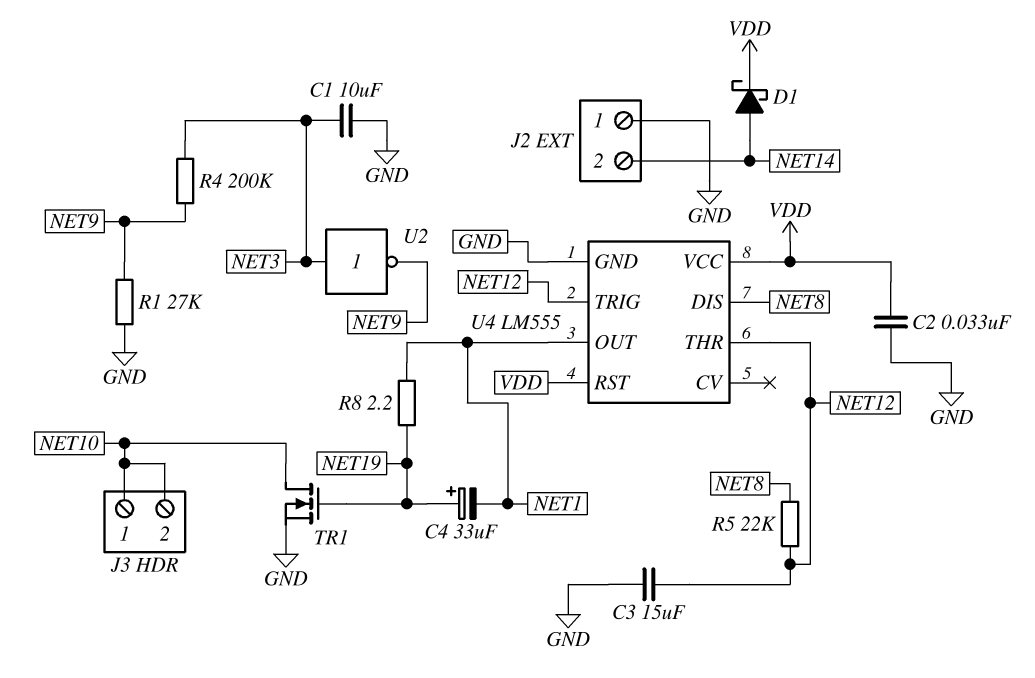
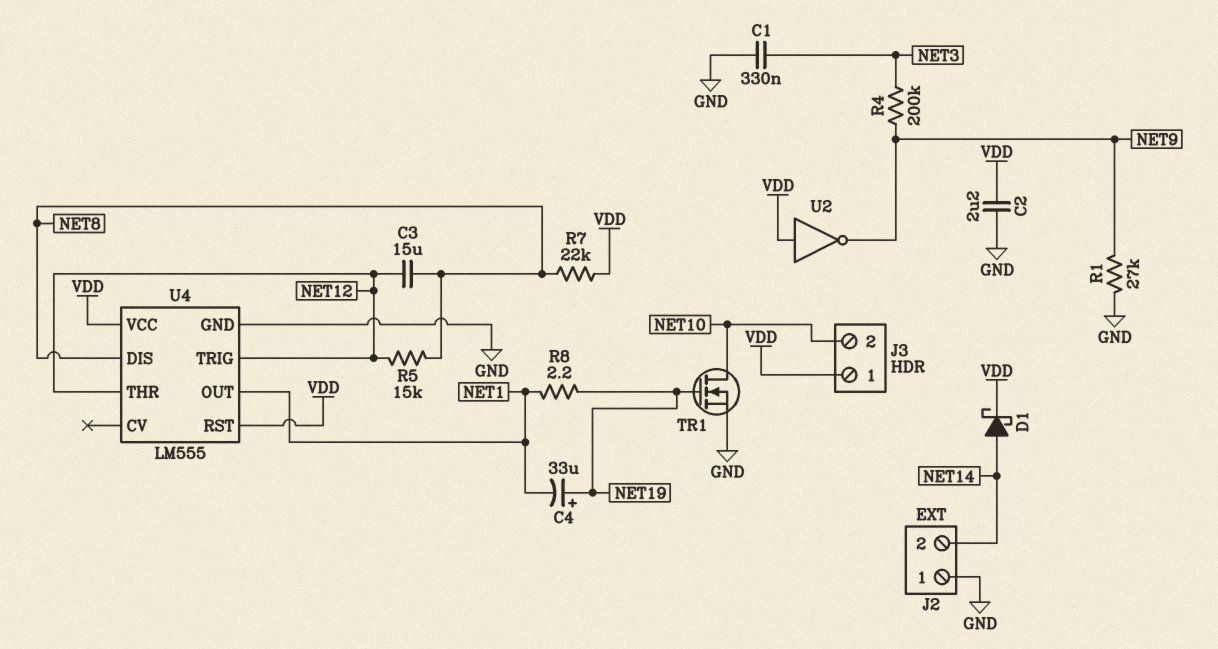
C1: 10uF (GND, NET3) -> 330nF (GND, NET3)
C2: 33nF (GND, VDD) -> 2.2uF (GND, VDD)
C3: 15uF (GND, NET12) -> 15uF (NET8, NET12)
J3 pin 1: NET10 -> VDD
R5: 22k (NET8, NET12) -> 15k (NET8, NET12)
R7: none -> 22k (NET8, VDD)
U2: NOT (in NET3, out NET9) -> NOT (in VDD, out NET9)

